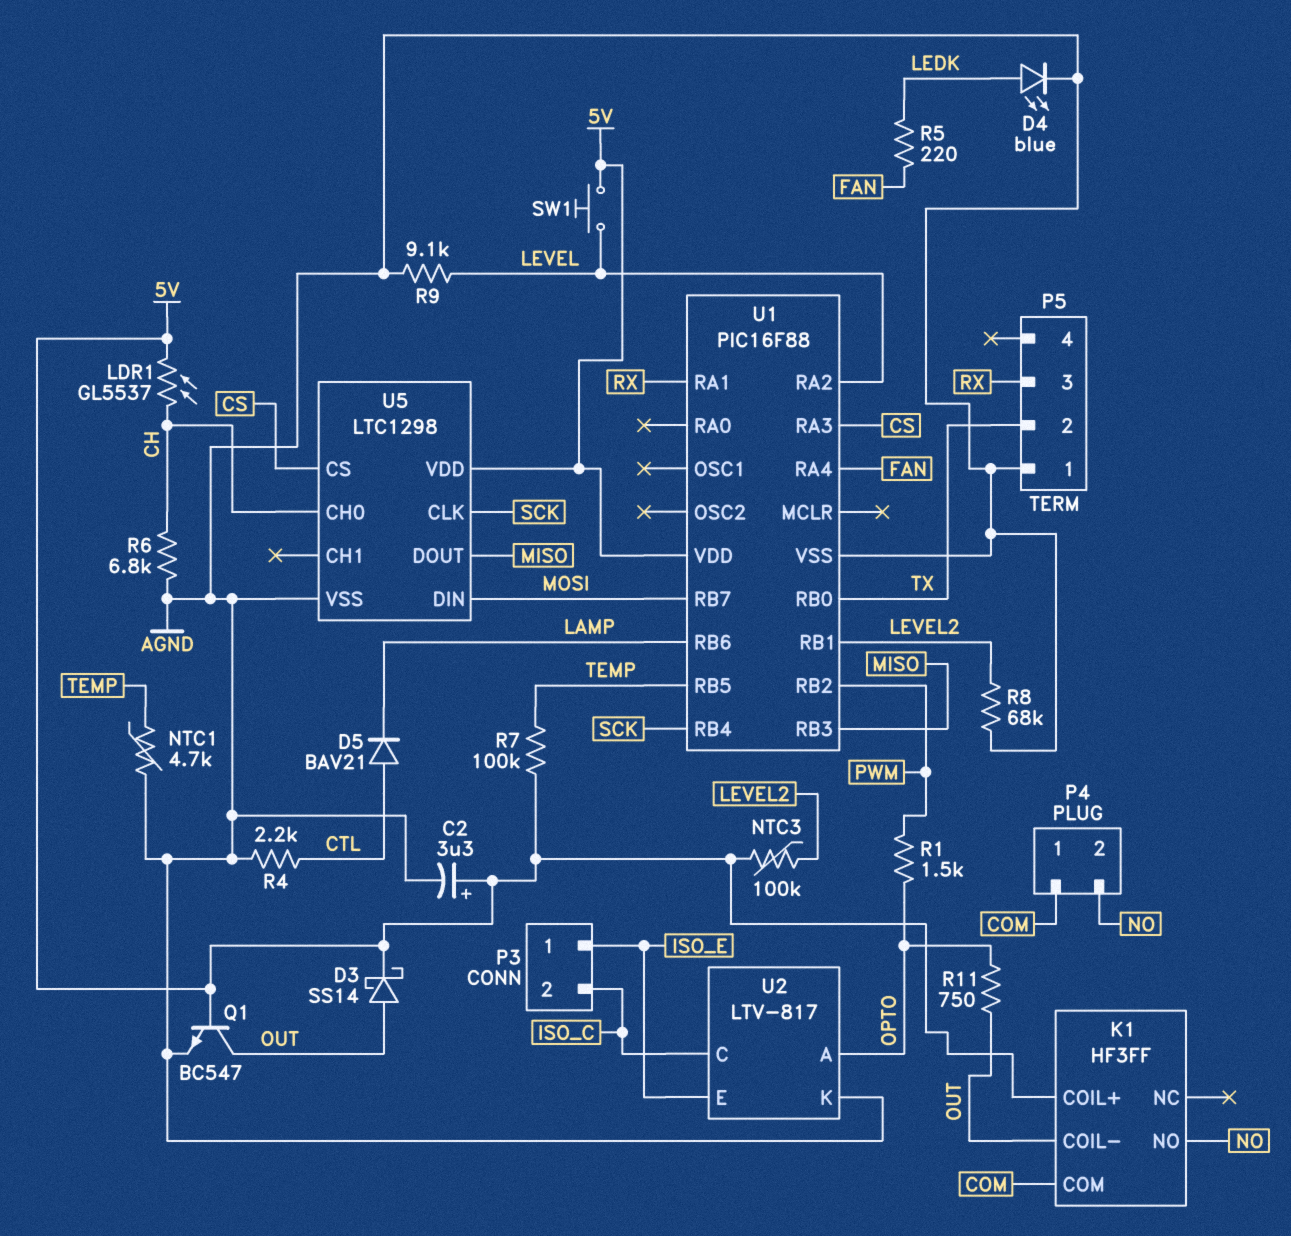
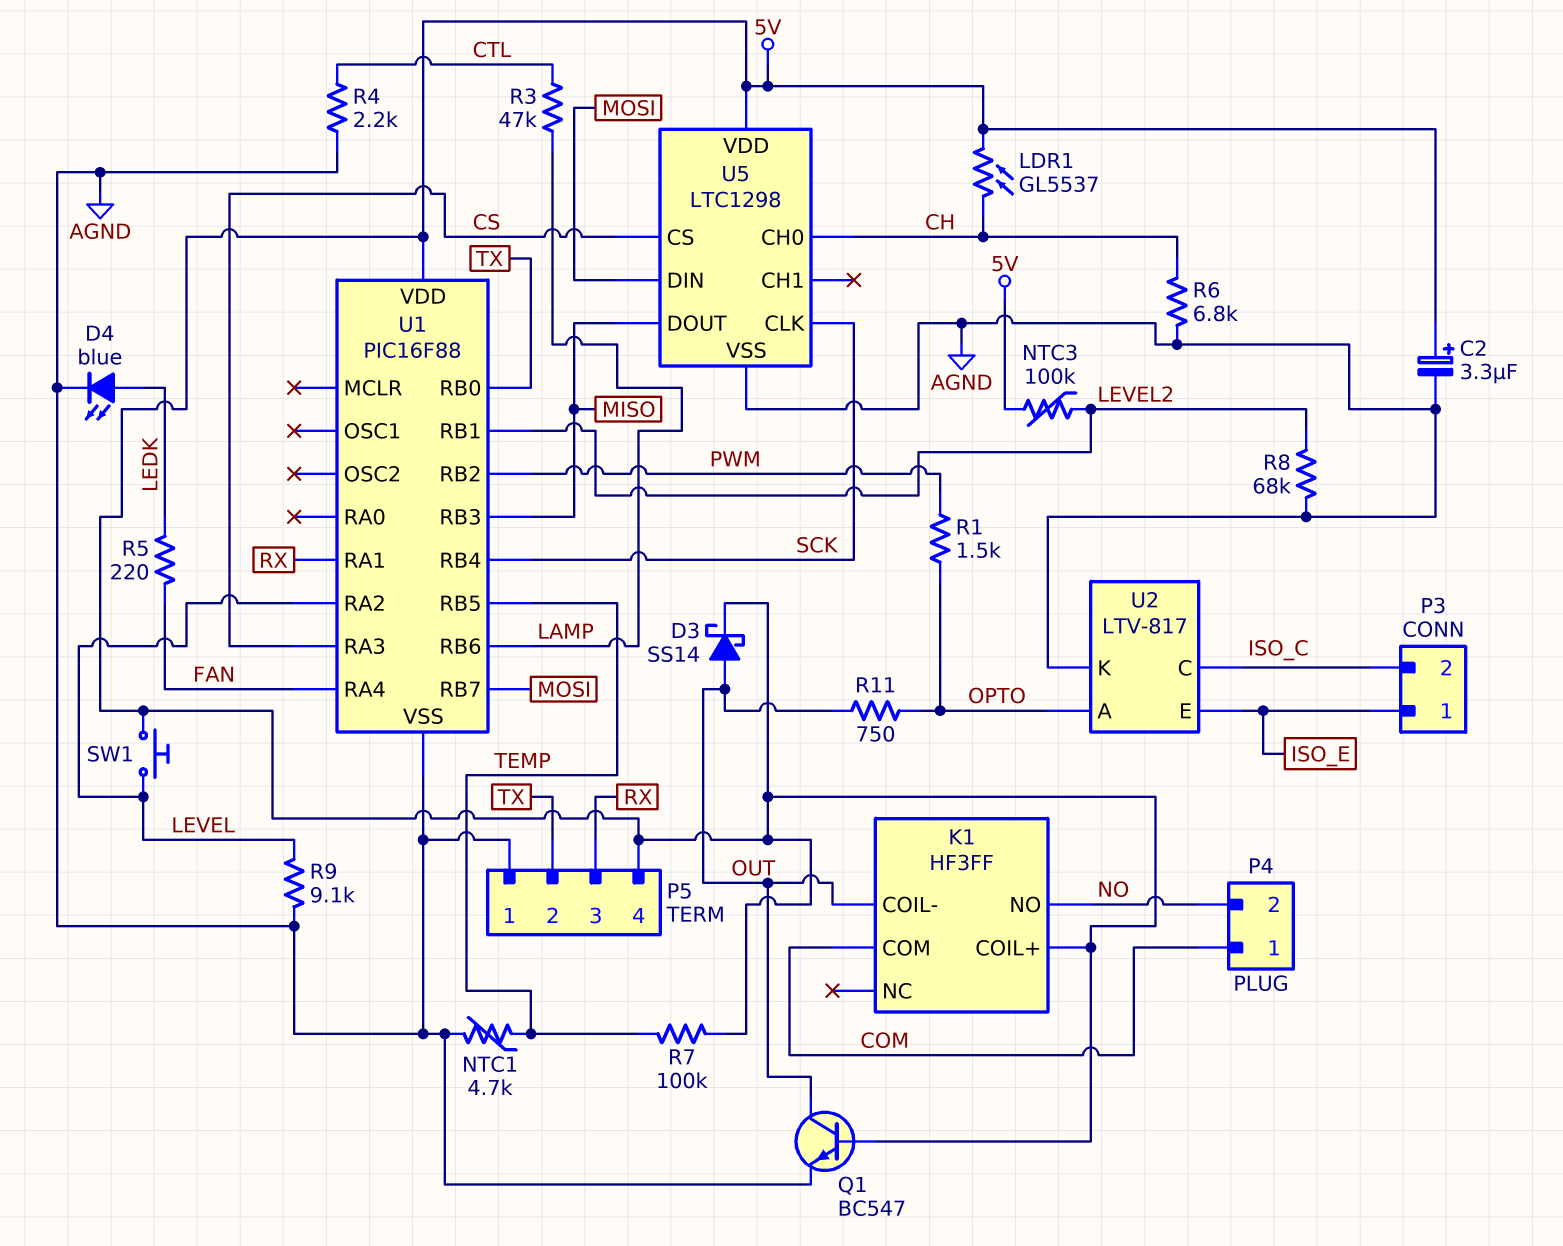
D5: diode BAV21 (A CTL, K LAMP) -> none
P5 pin 4: none -> 5V
R3: none -> 47k (CTL, LAMP)

